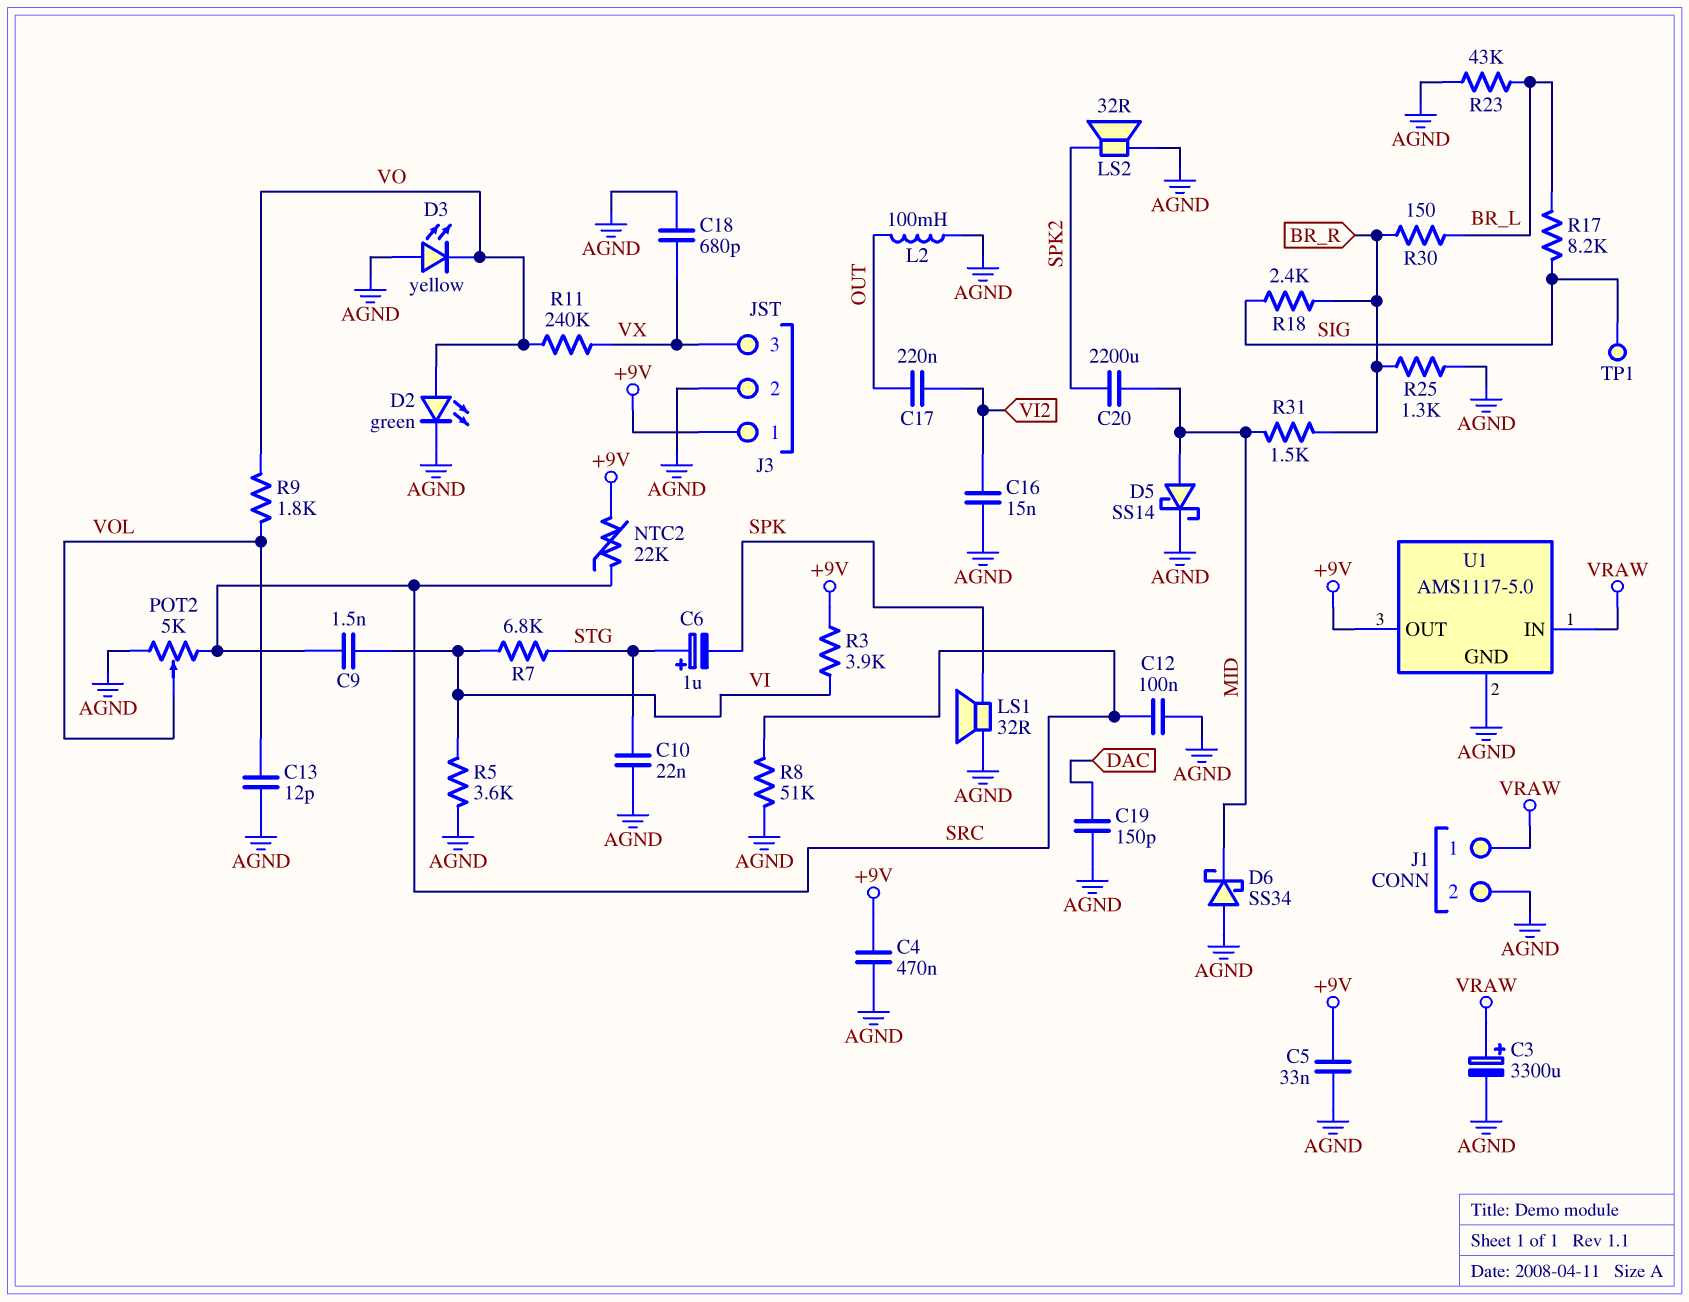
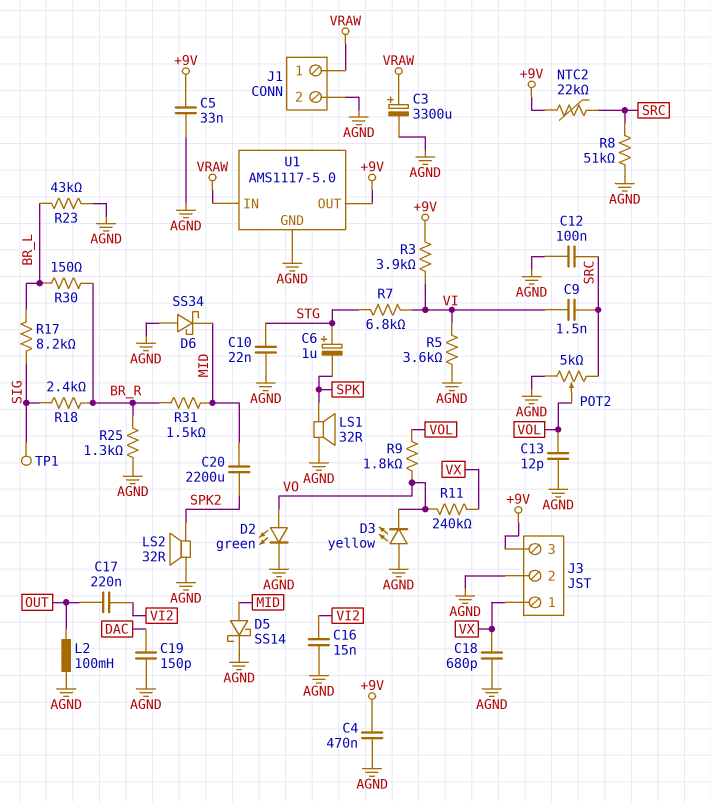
J3 pin 1: +9V -> VX
J3 pin 3: VX -> +9V

